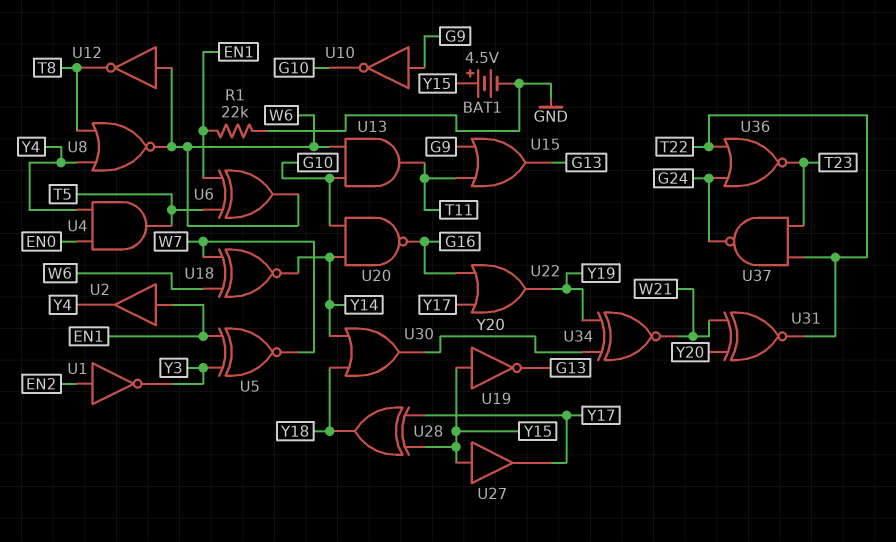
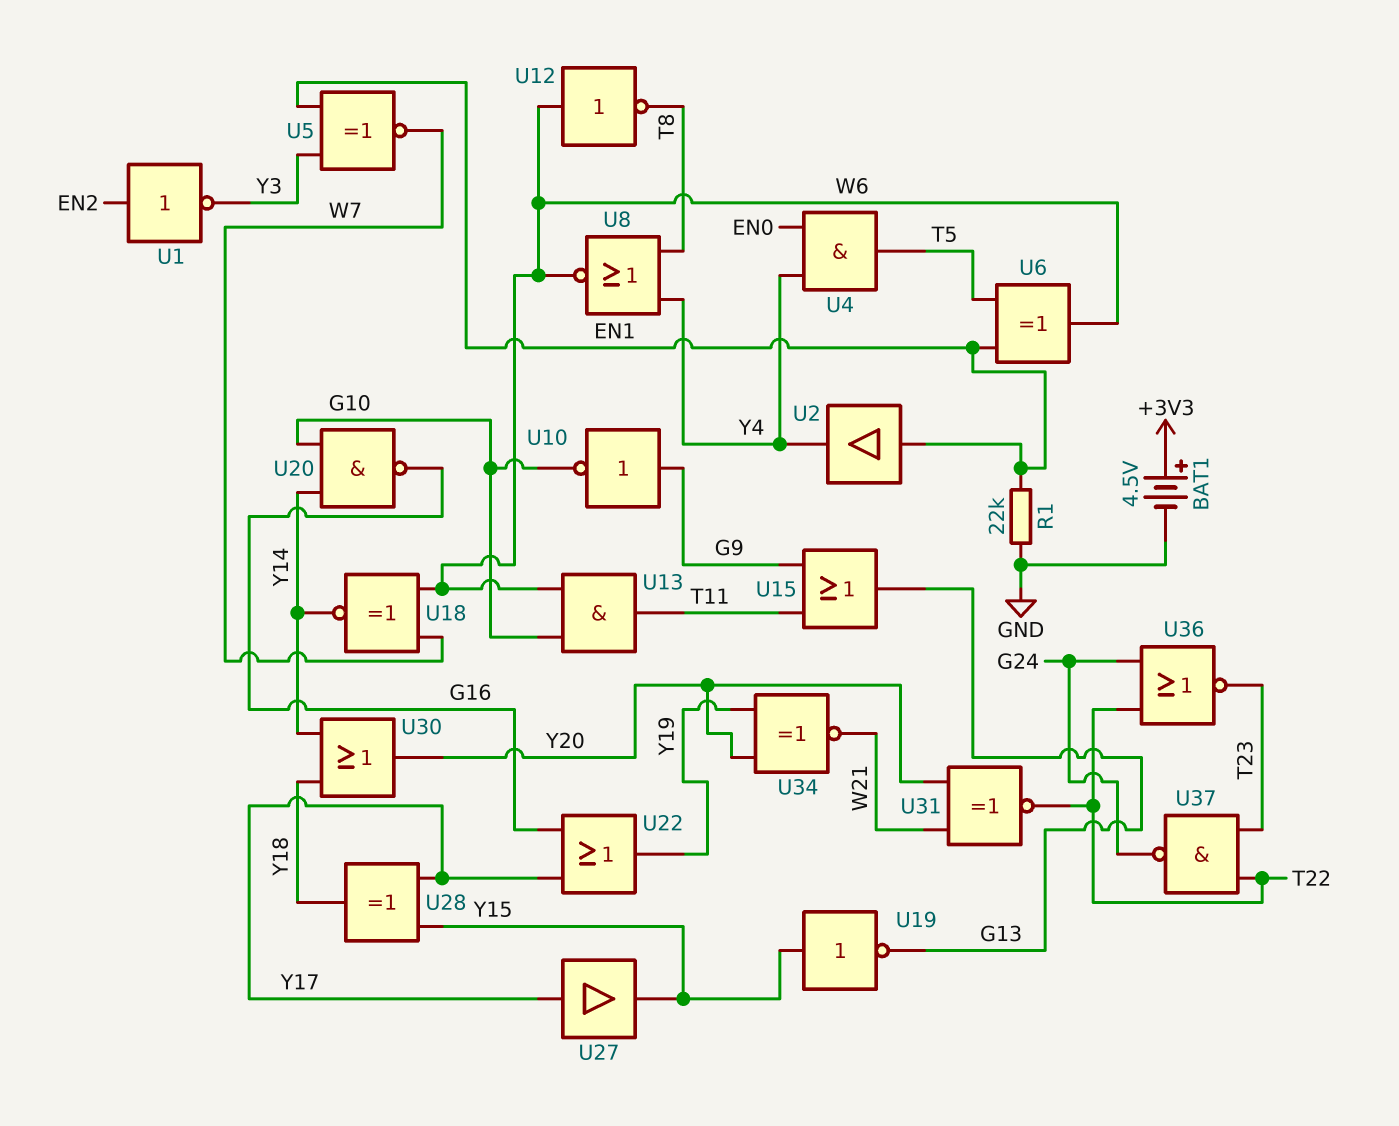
BAT1: 4.5V (plus Y15, minus GND) -> 4.5V (plus +3V3, minus GND)
U27: buffer (in Y15, out Y17) -> buffer (in Y17, out Y15)

